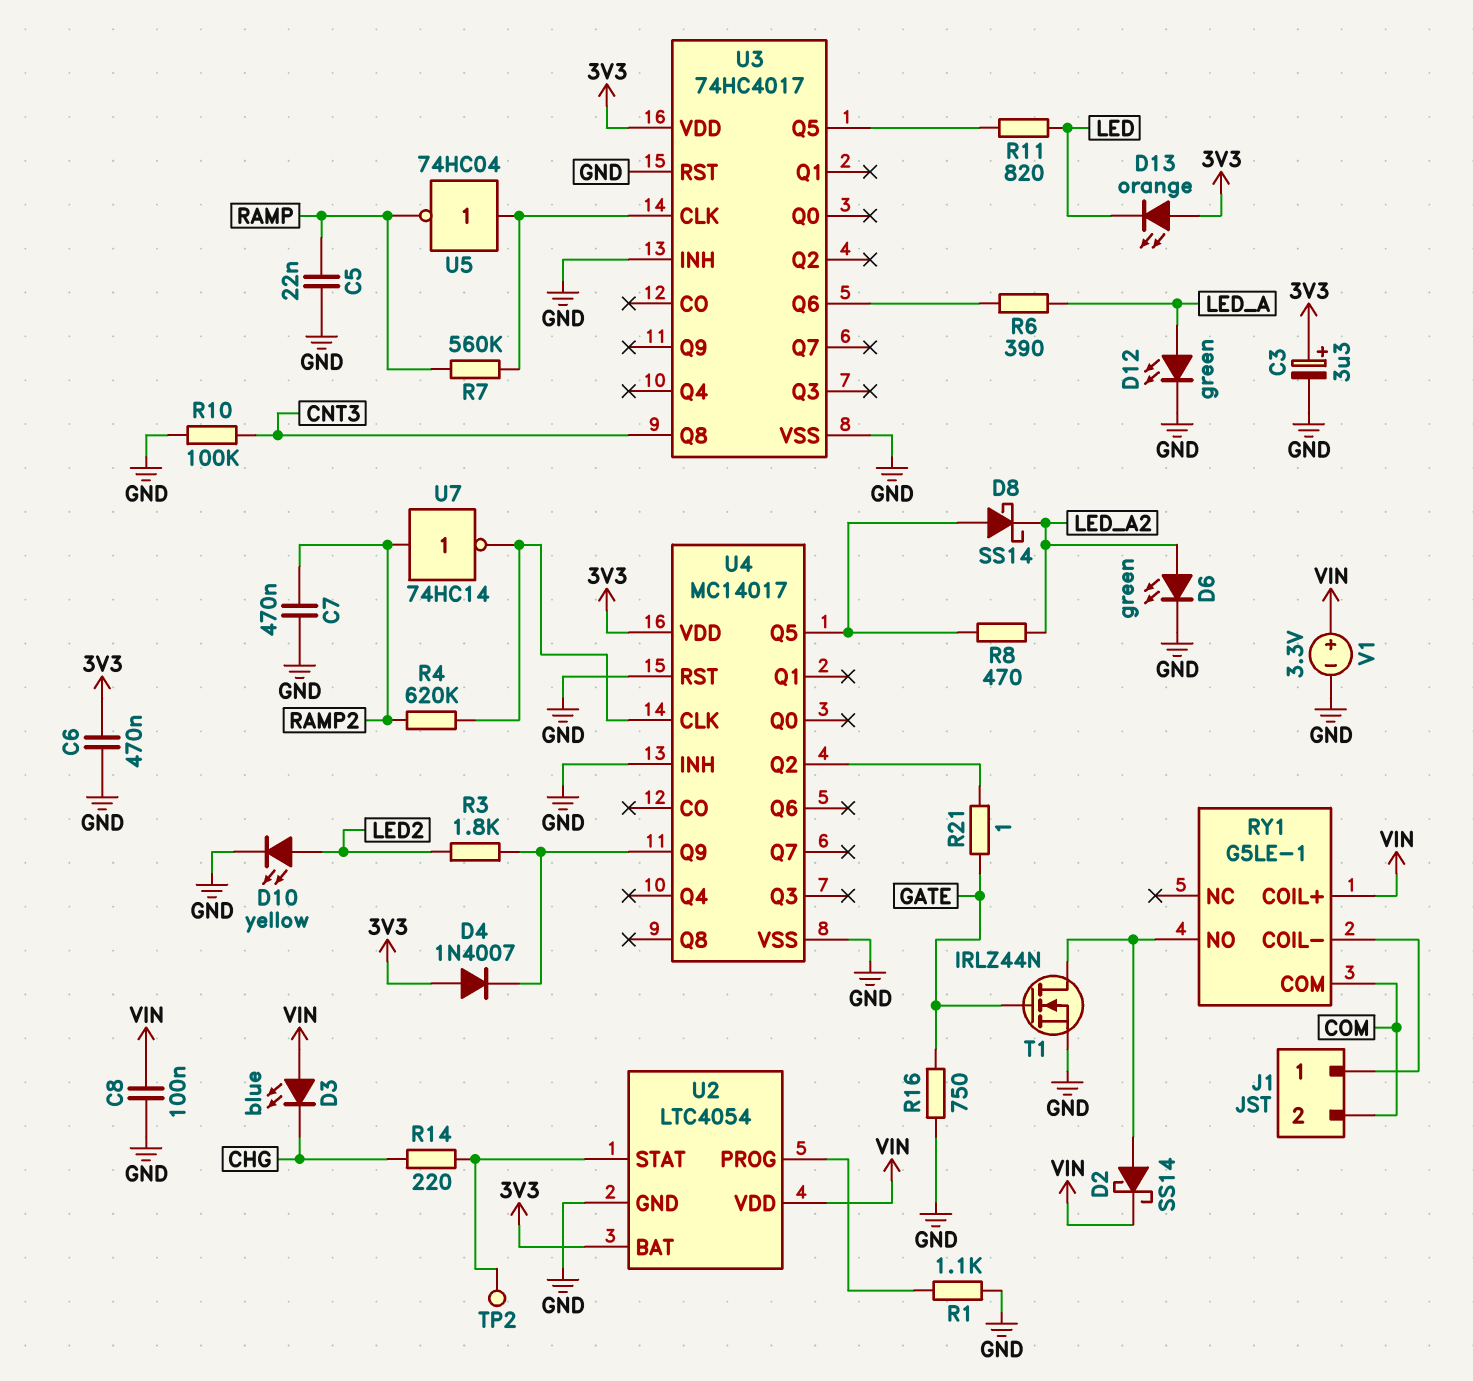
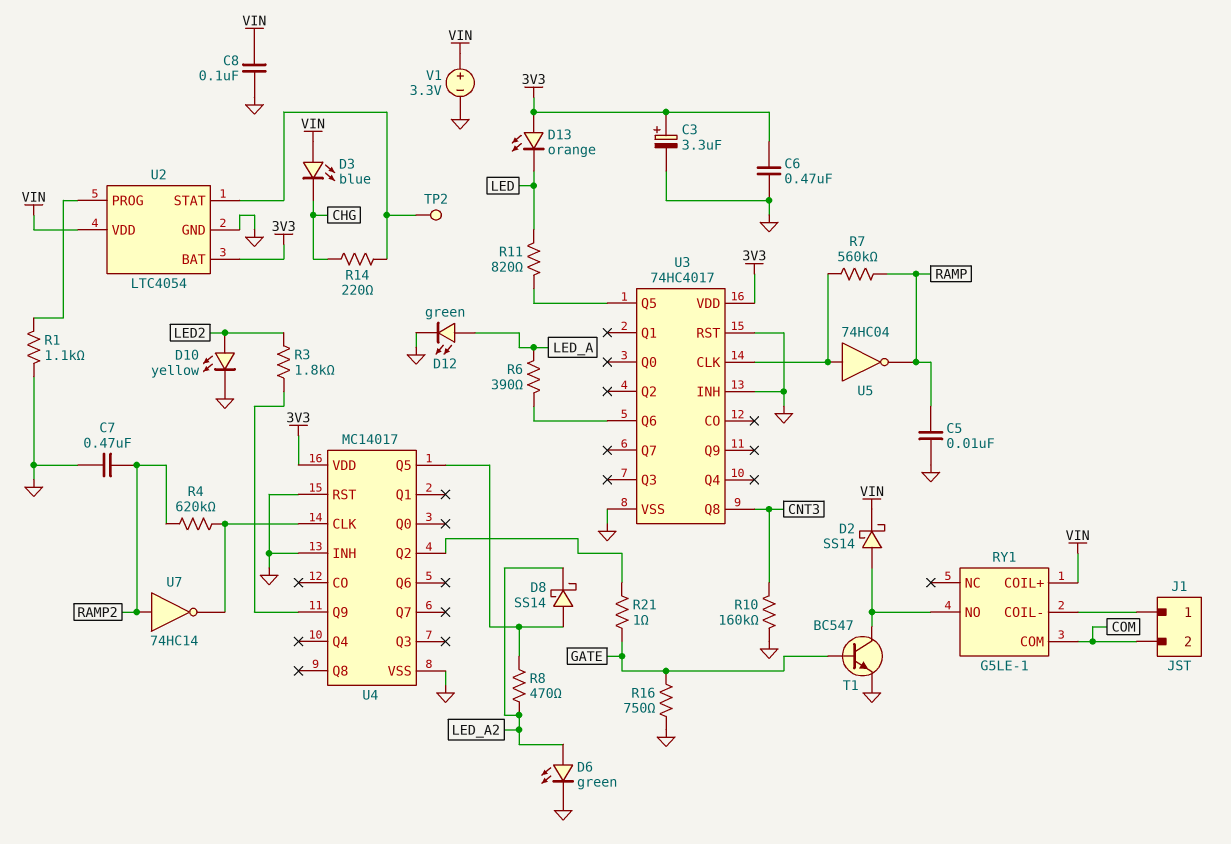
C5: 22nF (GND, RAMP) -> 10nF (GND, RAMP)
D4: diode 1N4007 (A 3V3, K U4/Q9) -> none
R10: 100k (CNT3, GND) -> 160k (CNT3, GND)
T1: NMOS IRLZ44N (G GATE, D RY1/NO, S GND) -> NPN BC547 (B GATE, C RY1/NO, E GND)

